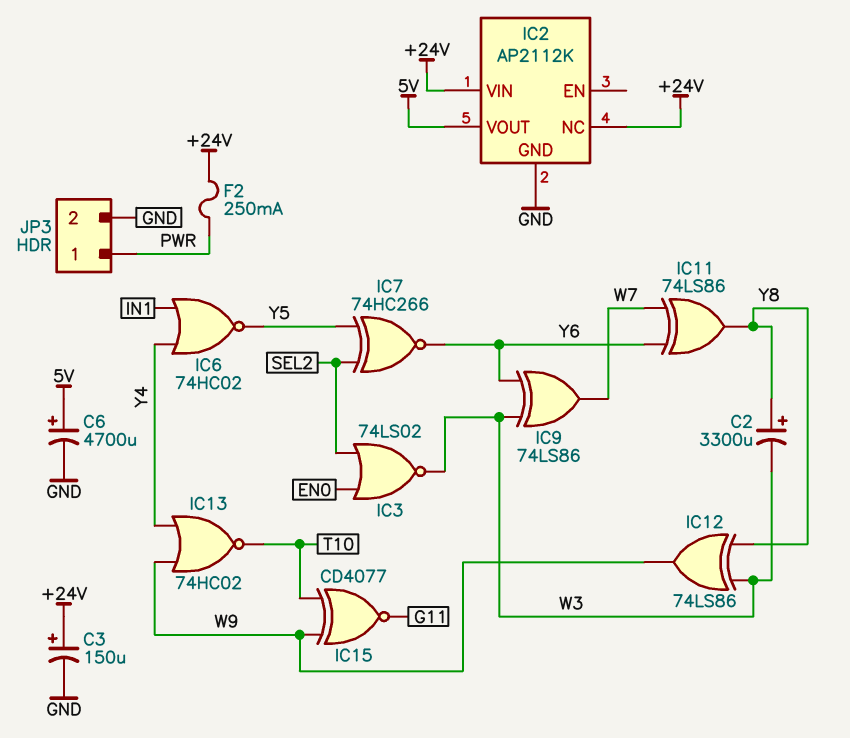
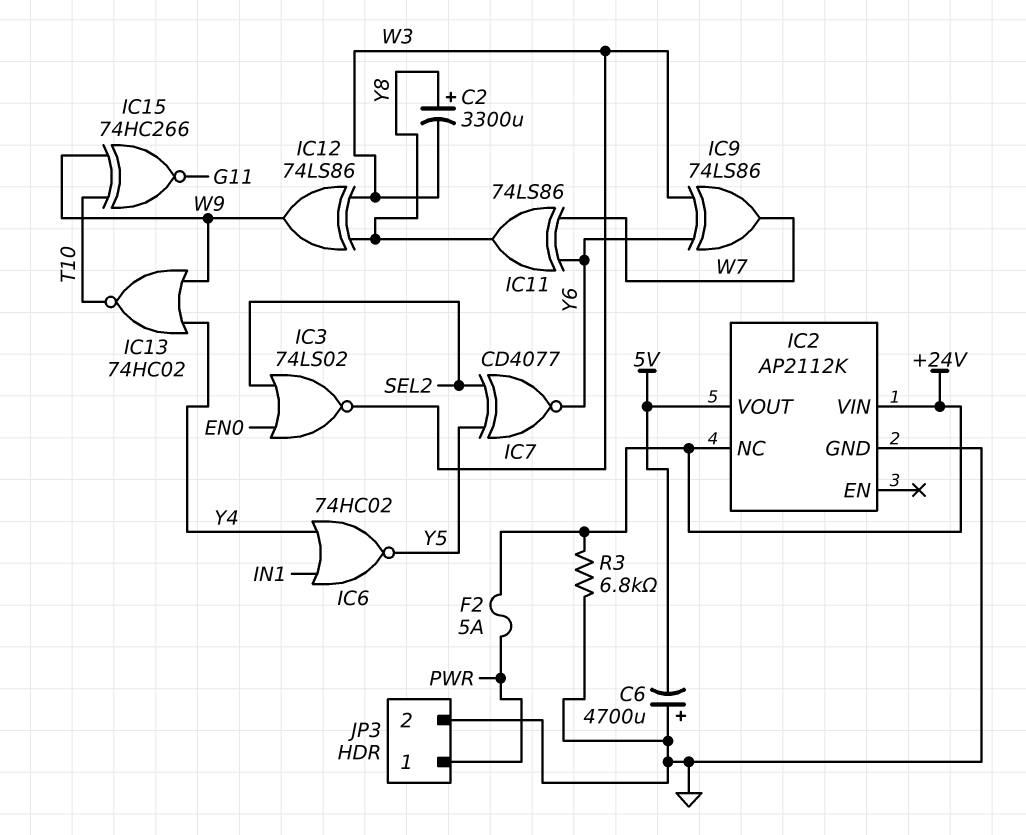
C3: 150uF (plus +24V, minus GND) -> none
C6: 4700uF (plus 5V, minus GND) -> 4700uF (plus GND, minus 5V)
F2: 250mA (+24V, PWR) -> 5A (+24V, PWR)
IC7: XNOR 74HC266 (in SEL2, in Y5, out Y6) -> XNOR CD4077 (in SEL2, in Y5, out Y6)
IC15: XNOR CD4077 (in T10, in W9, out G11) -> XNOR 74HC266 (in T10, in W9, out G11)
R3: none -> 6.8k (+24V, GND)

